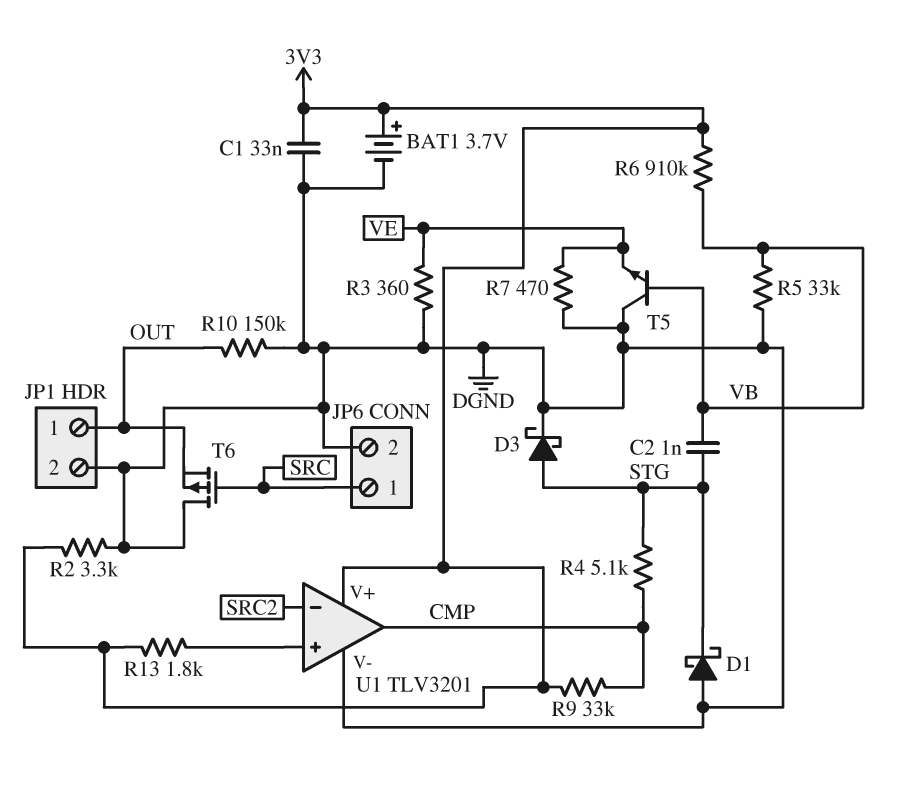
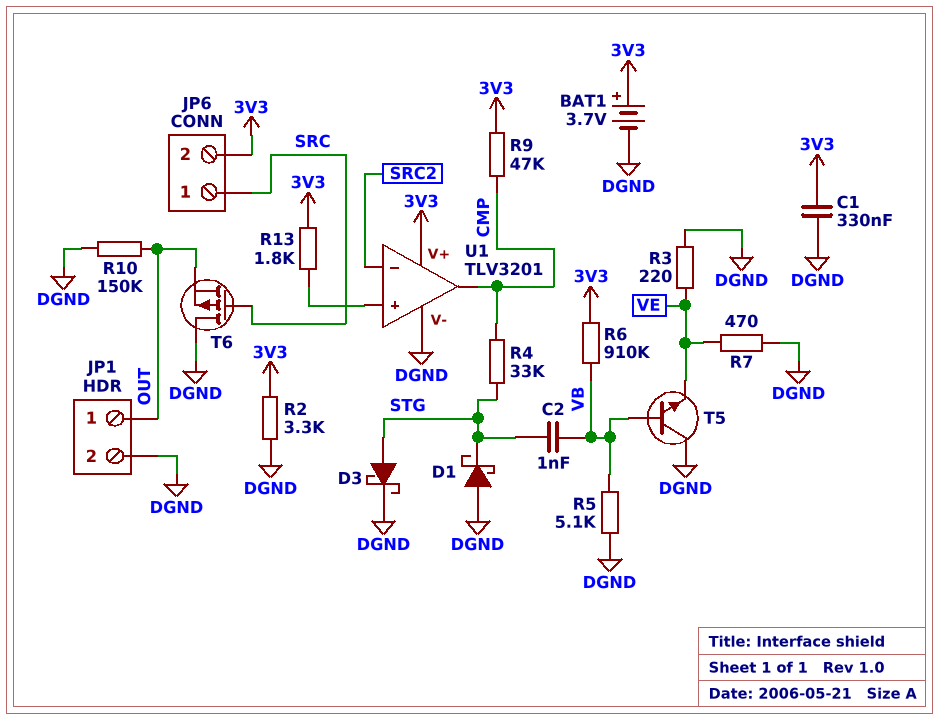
C1: 33nF (3V3, DGND) -> 330nF (3V3, DGND)
JP6 pin 2: DGND -> 3V3
R3: 360 (DGND, VE) -> 220 (DGND, VE)
R4: 5.1k (CMP, STG) -> 33k (CMP, STG)
R5: 33k (DGND, VB) -> 5.1k (DGND, VB)
R9: 33k (3V3, CMP) -> 47k (3V3, CMP)

